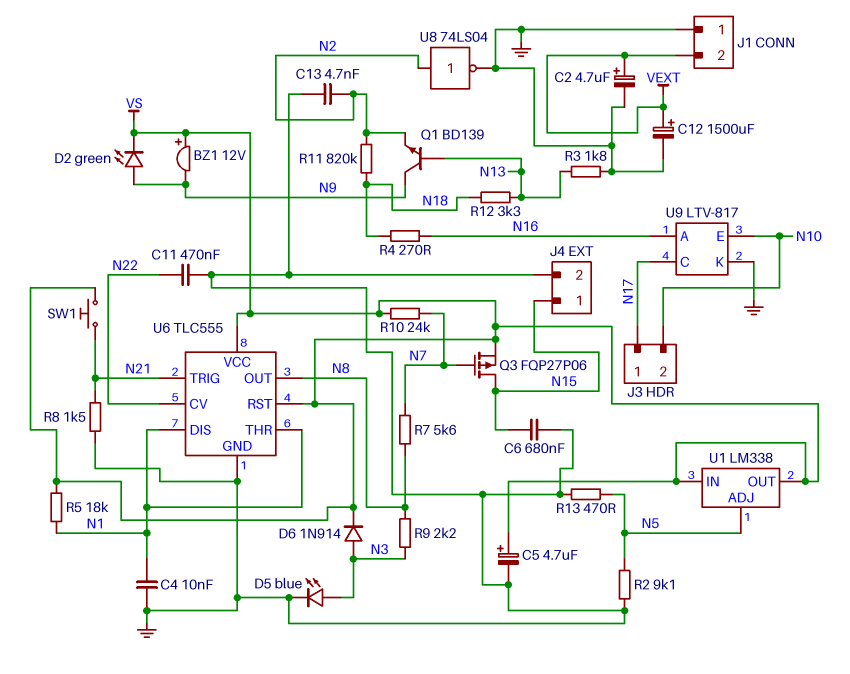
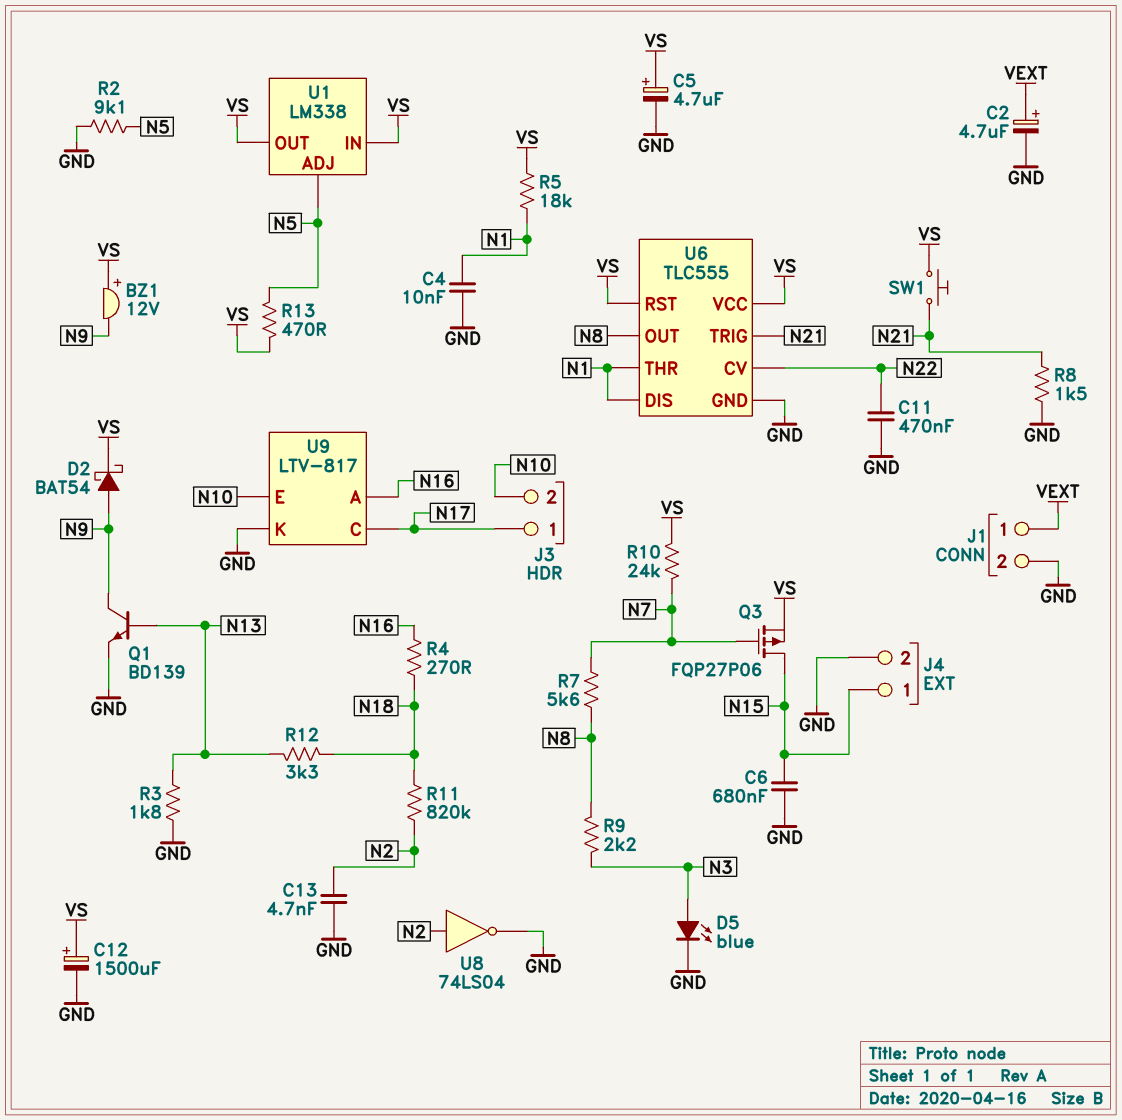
C12: 1500uF (plus VEXT, minus GND) -> 1500uF (plus VS, minus GND)
D2: LED green (A N9, K VS) -> schottky BAT54 (A N9, K VS)
D6: diode 1N914 (A N3, K VS) -> none
J1 pin 1: GND -> VEXT
J1 pin 2: VEXT -> GND
Q1: NPN BD139 (B N13, C N9, E N2) -> NPN BD139 (B N13, C N9, E GND)
R13: 470 (GND, N5) -> 470 (N5, VS)

